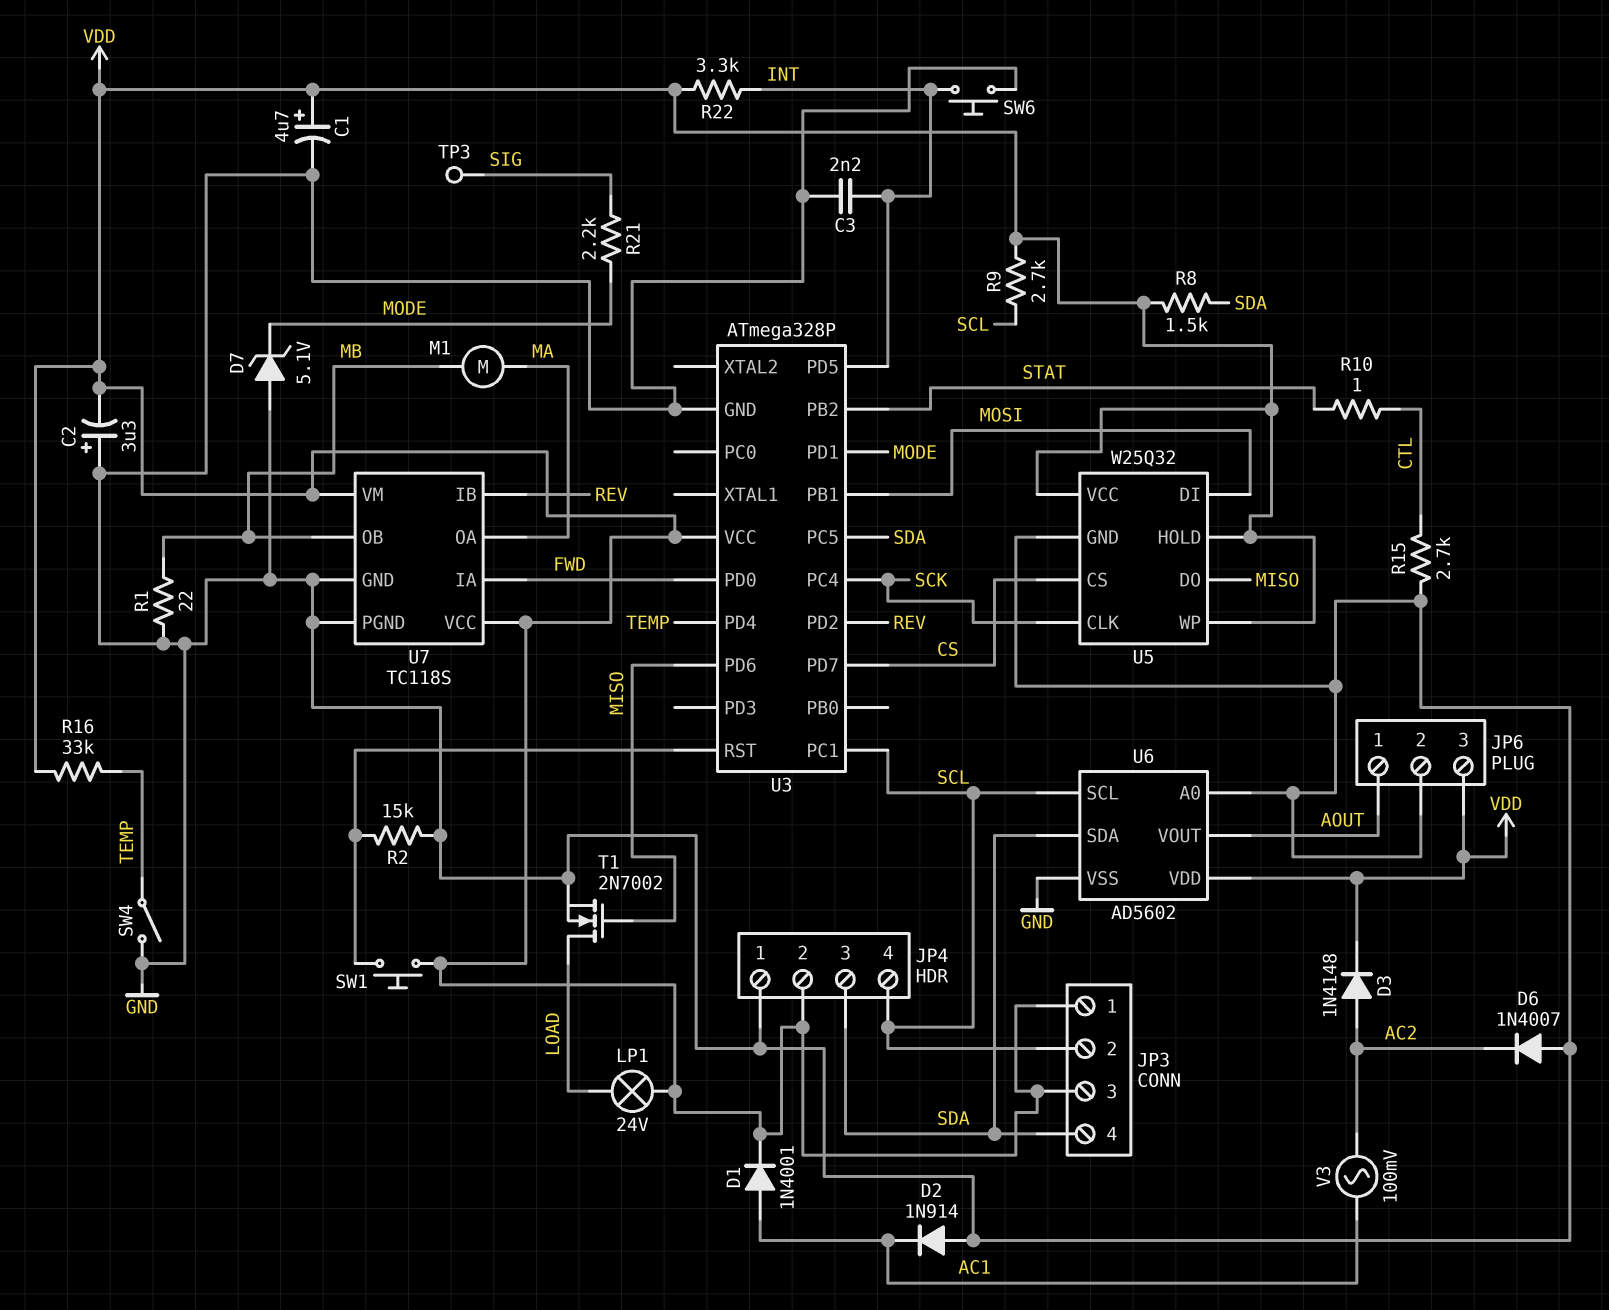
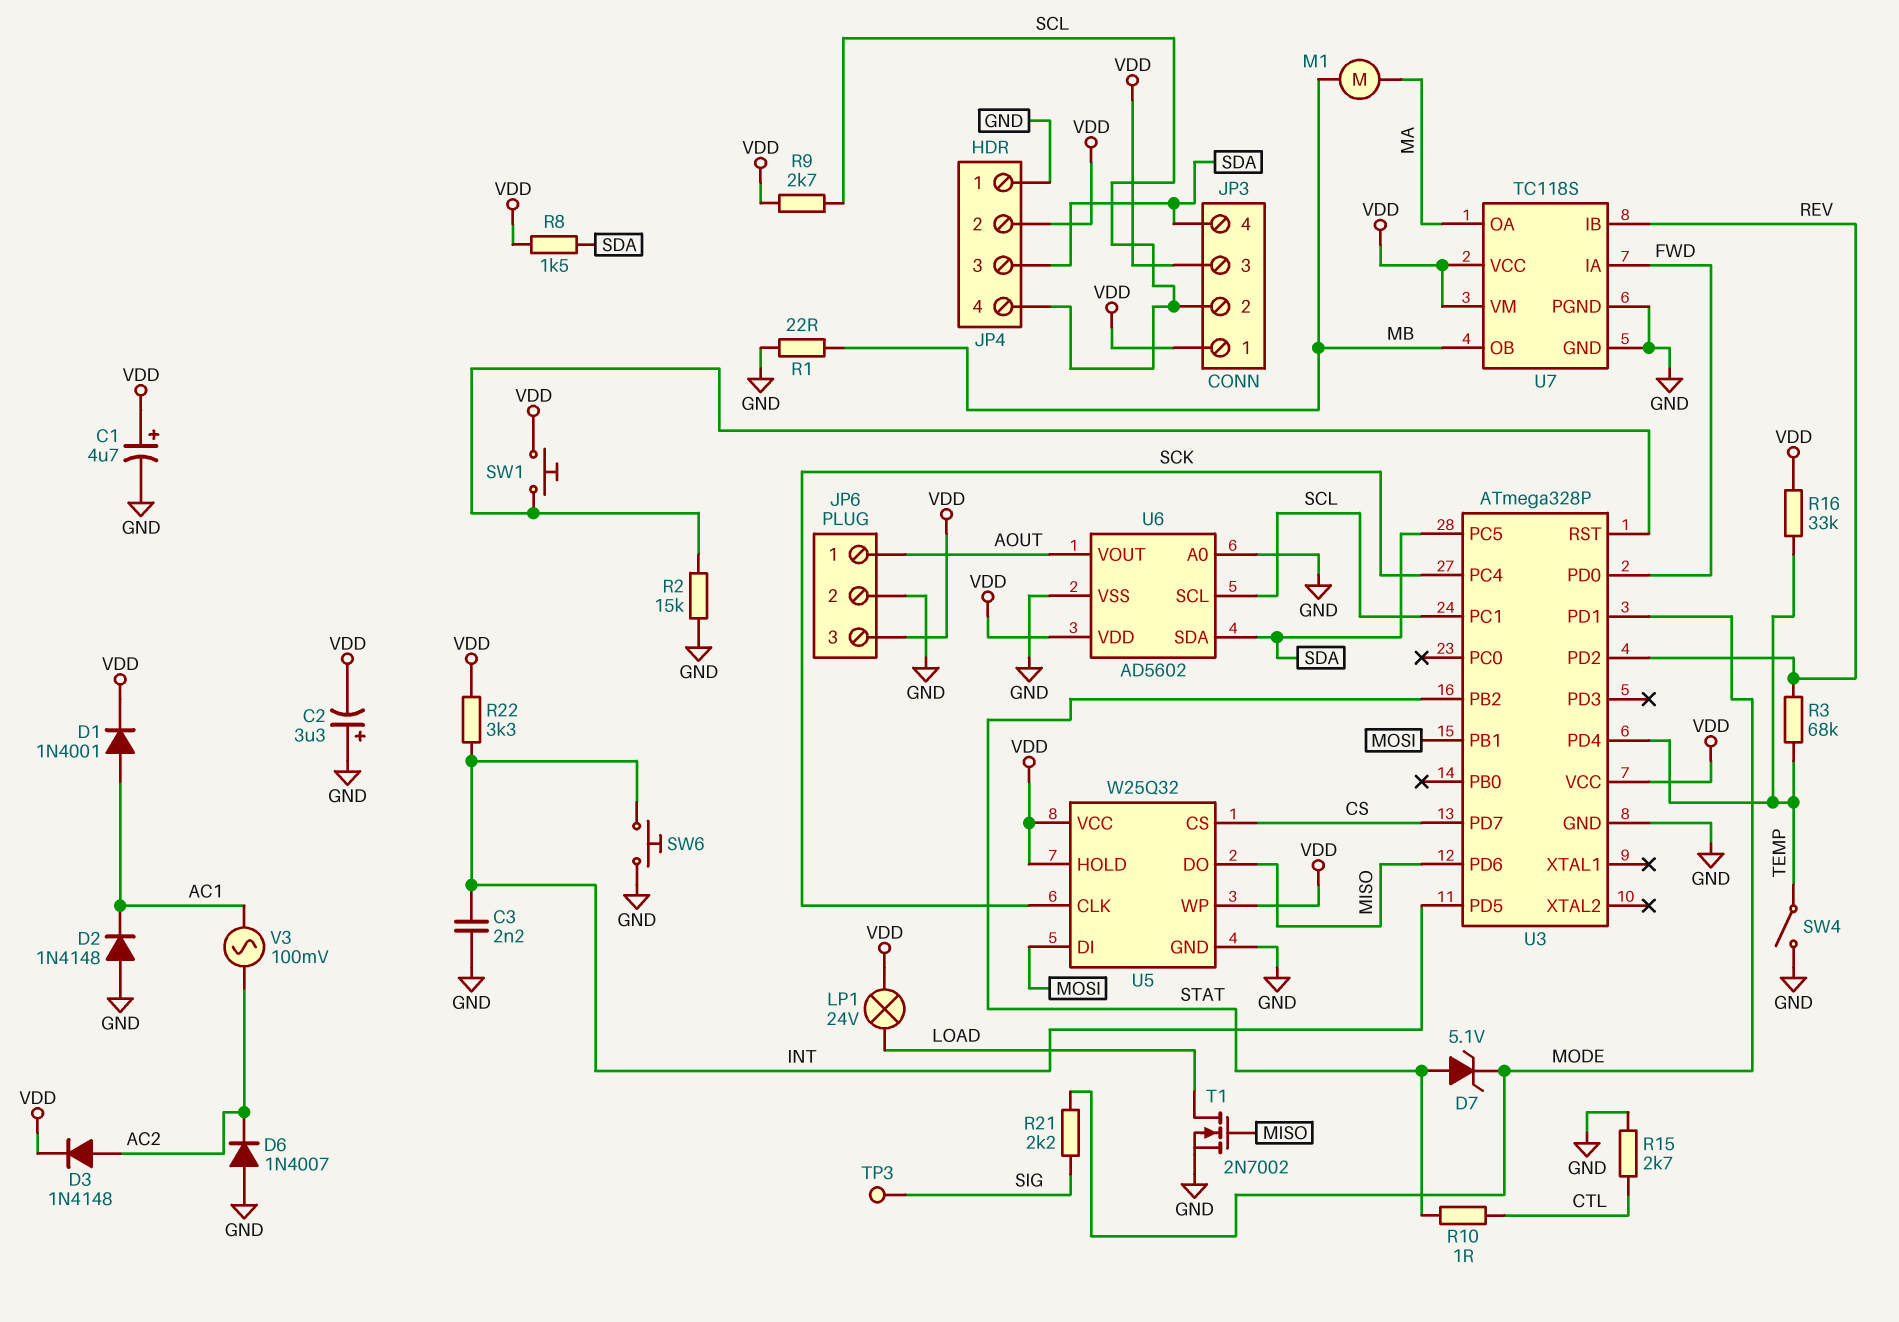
D2: diode 1N914 (A GND, K AC1) -> diode 1N4148 (A GND, K AC1)
D7: zener 5.1V (A GND, K MODE) -> zener 5.1V (A STAT, K MODE)
R3: none -> 68k (REV, TEMP)

